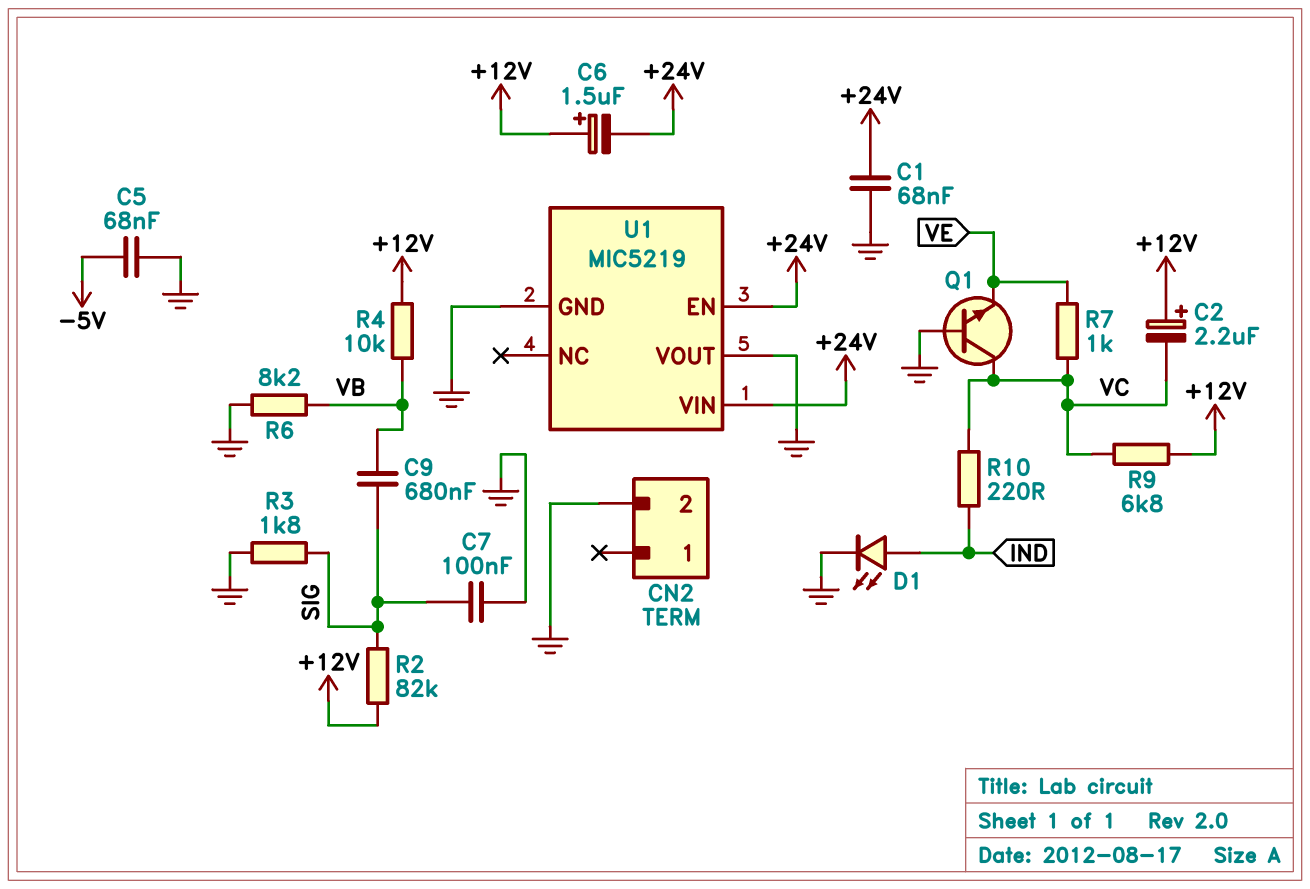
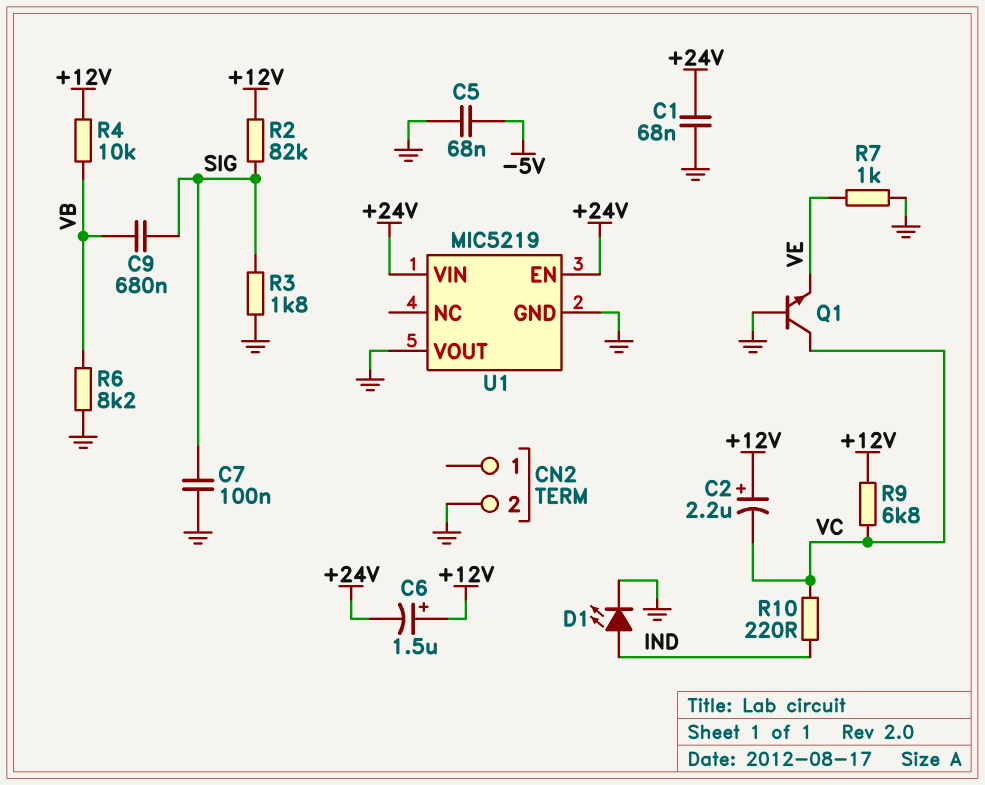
R7: 1k (VC, VE) -> 1k (GND, VE)

